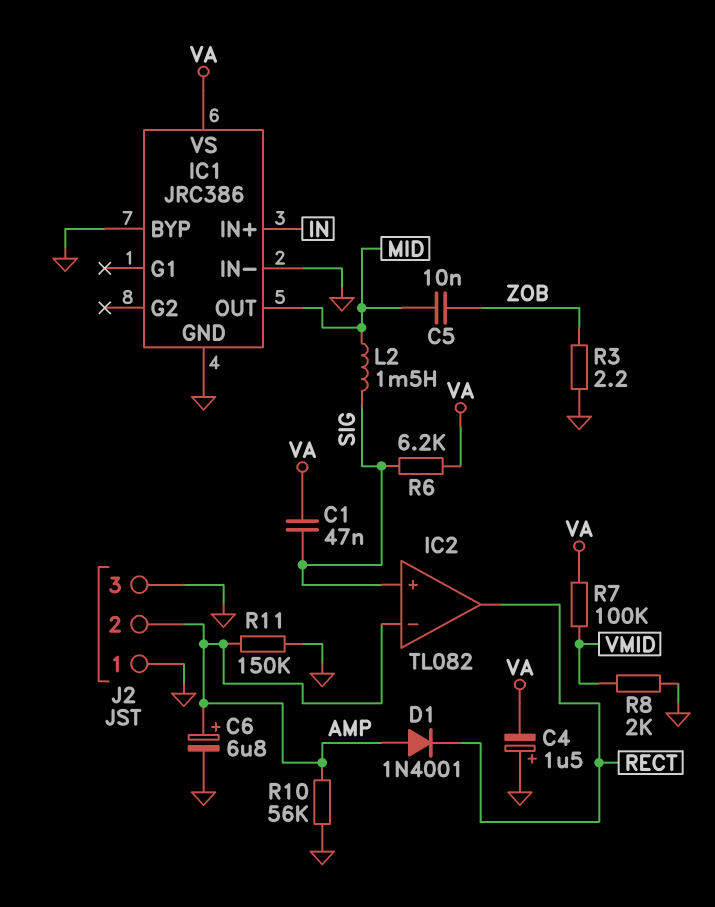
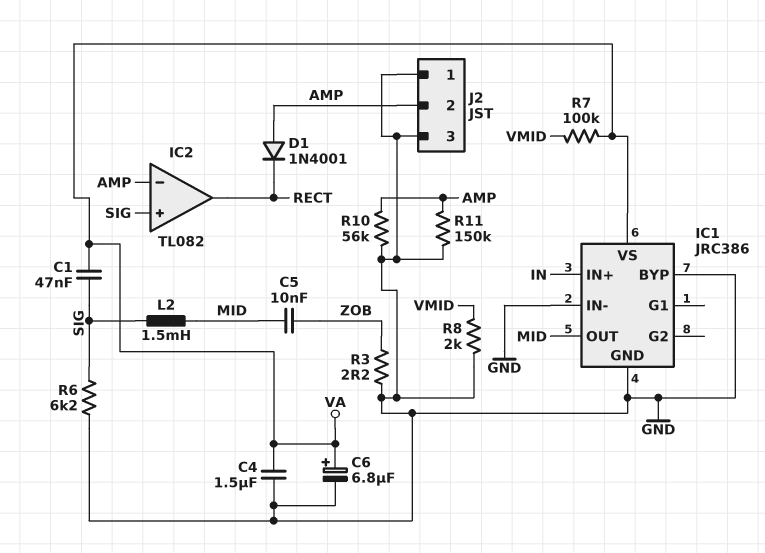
C4: 1.5uF (plus GND, minus VA) -> 1.5uF (GND, VA)
C6: 6.8uF (plus AMP, minus GND) -> 6.8uF (plus VA, minus GND)
R6: 6.2k (SIG, VA) -> 6.2k (GND, SIG)

